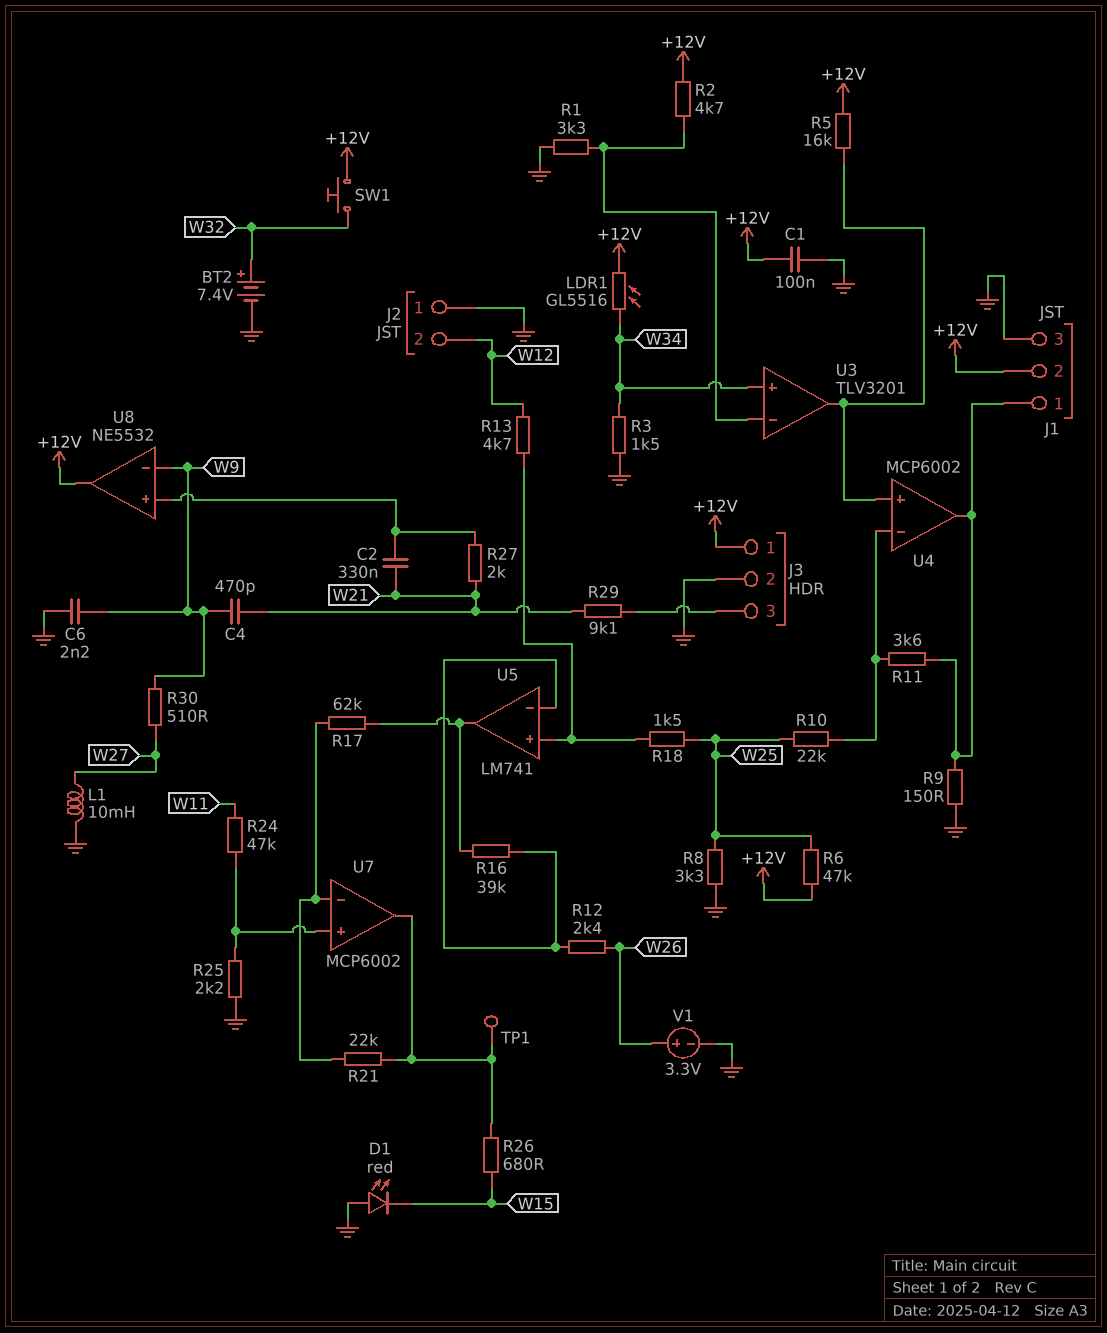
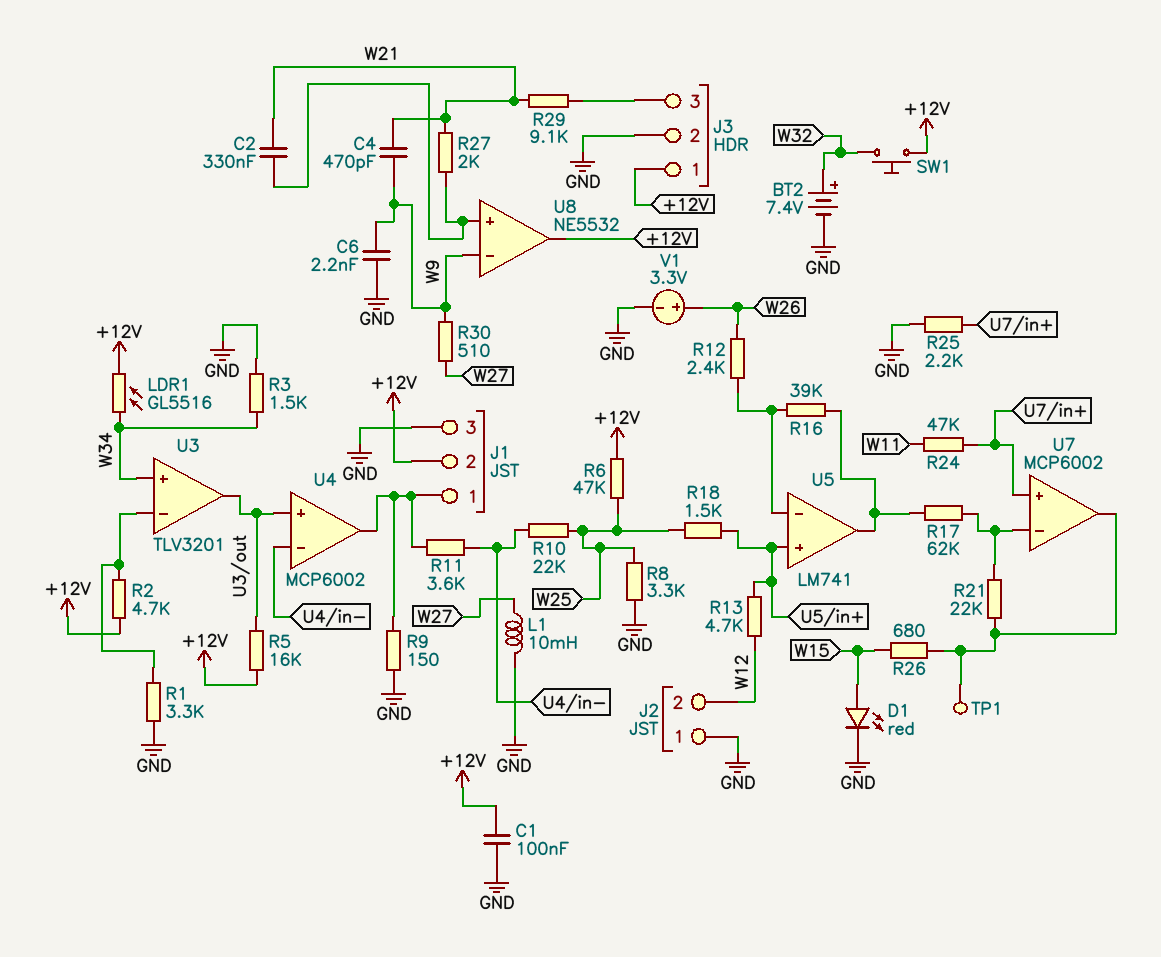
D1: LED red (A GND, K W15) -> LED red (A W15, K GND)

